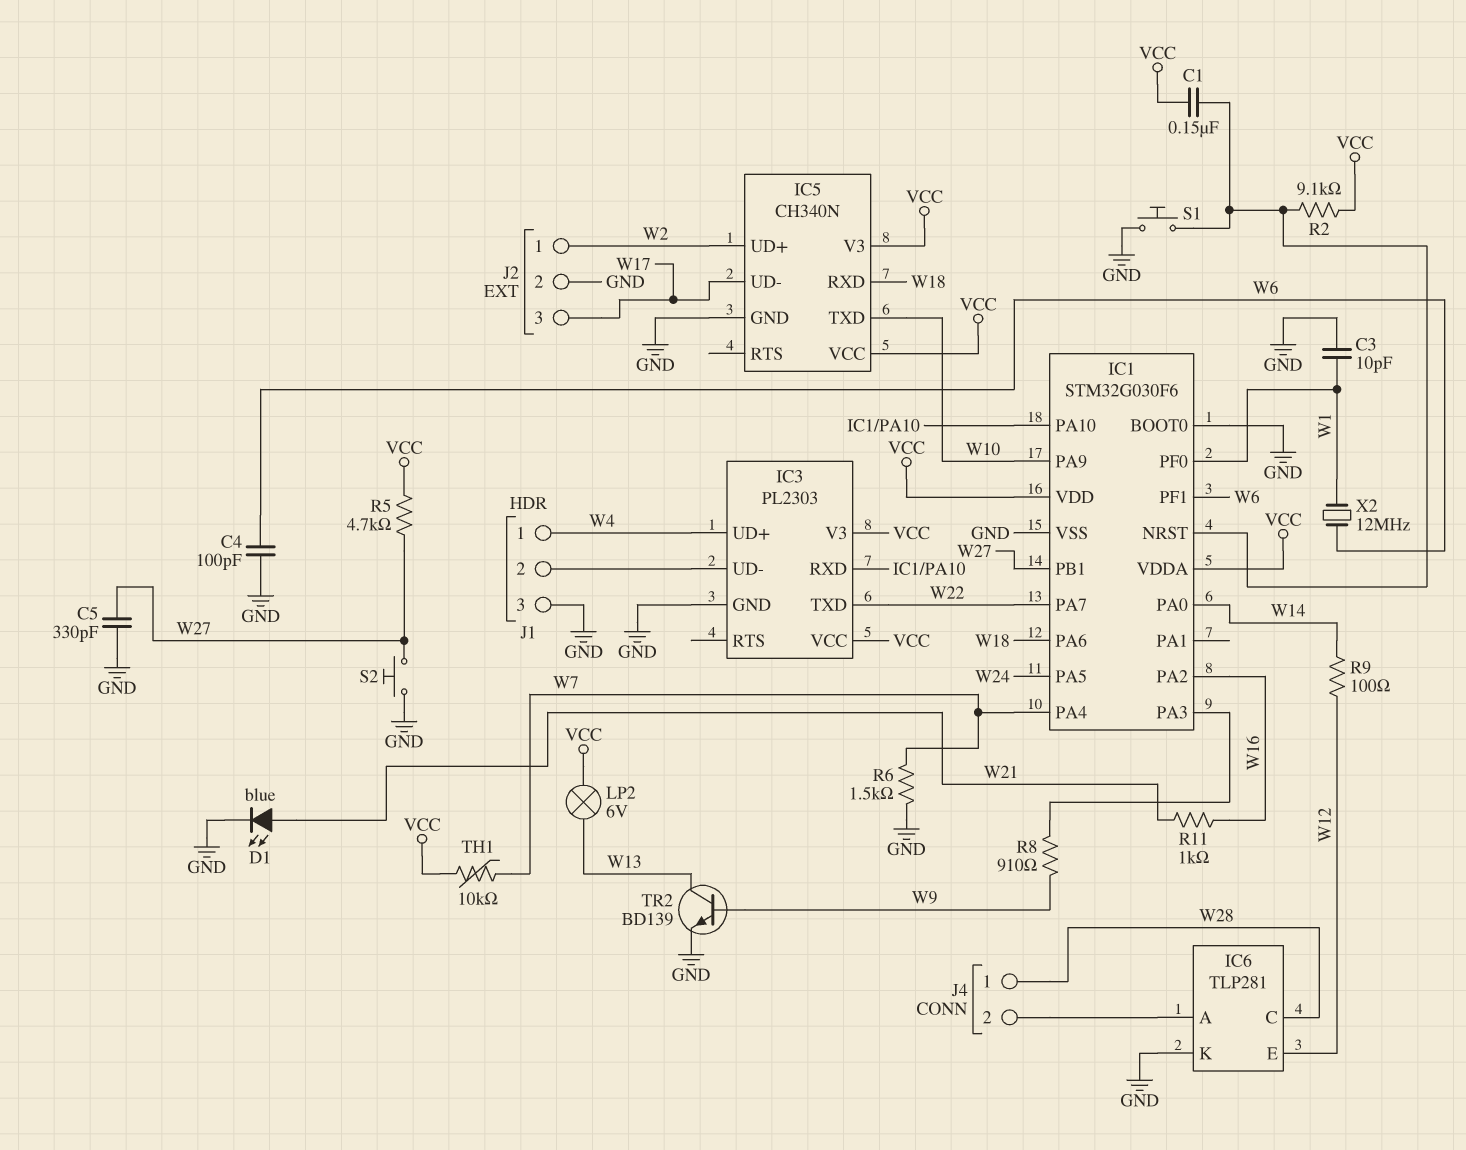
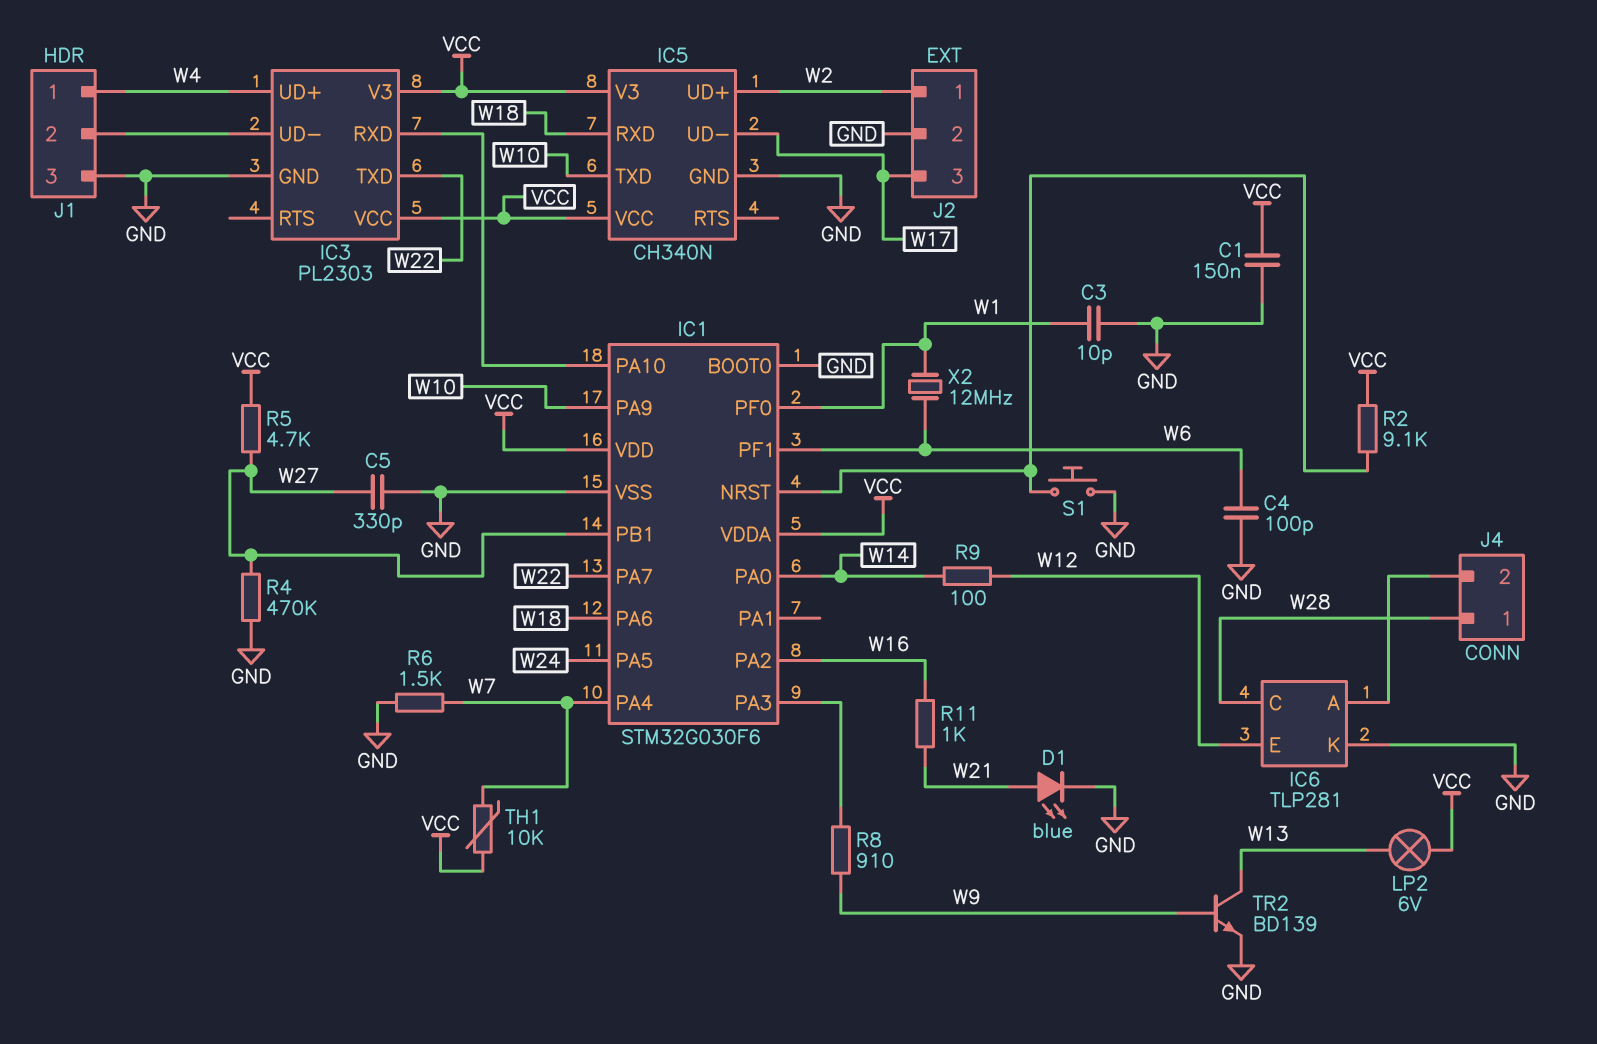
C1: 150nF (IC1/NRST, VCC) -> 150nF (GND, VCC)
R4: none -> 470k (GND, W27)
S2: button (GND, W27) -> none

